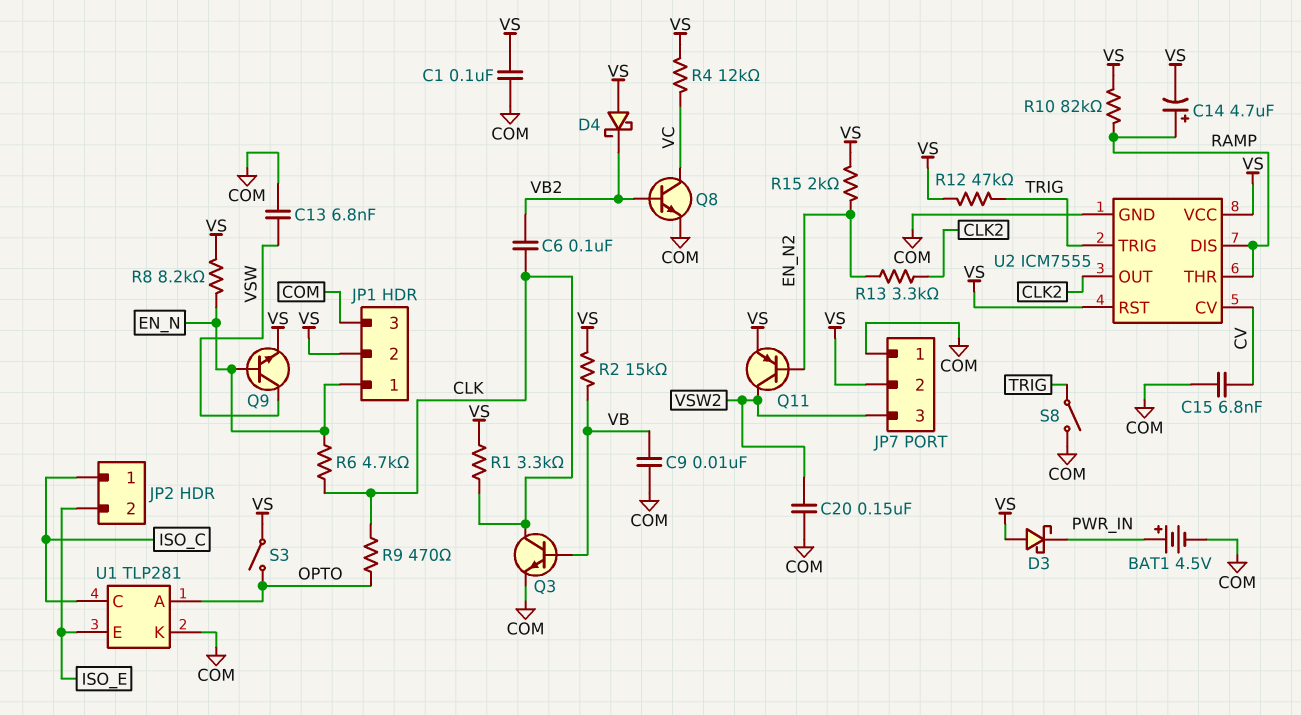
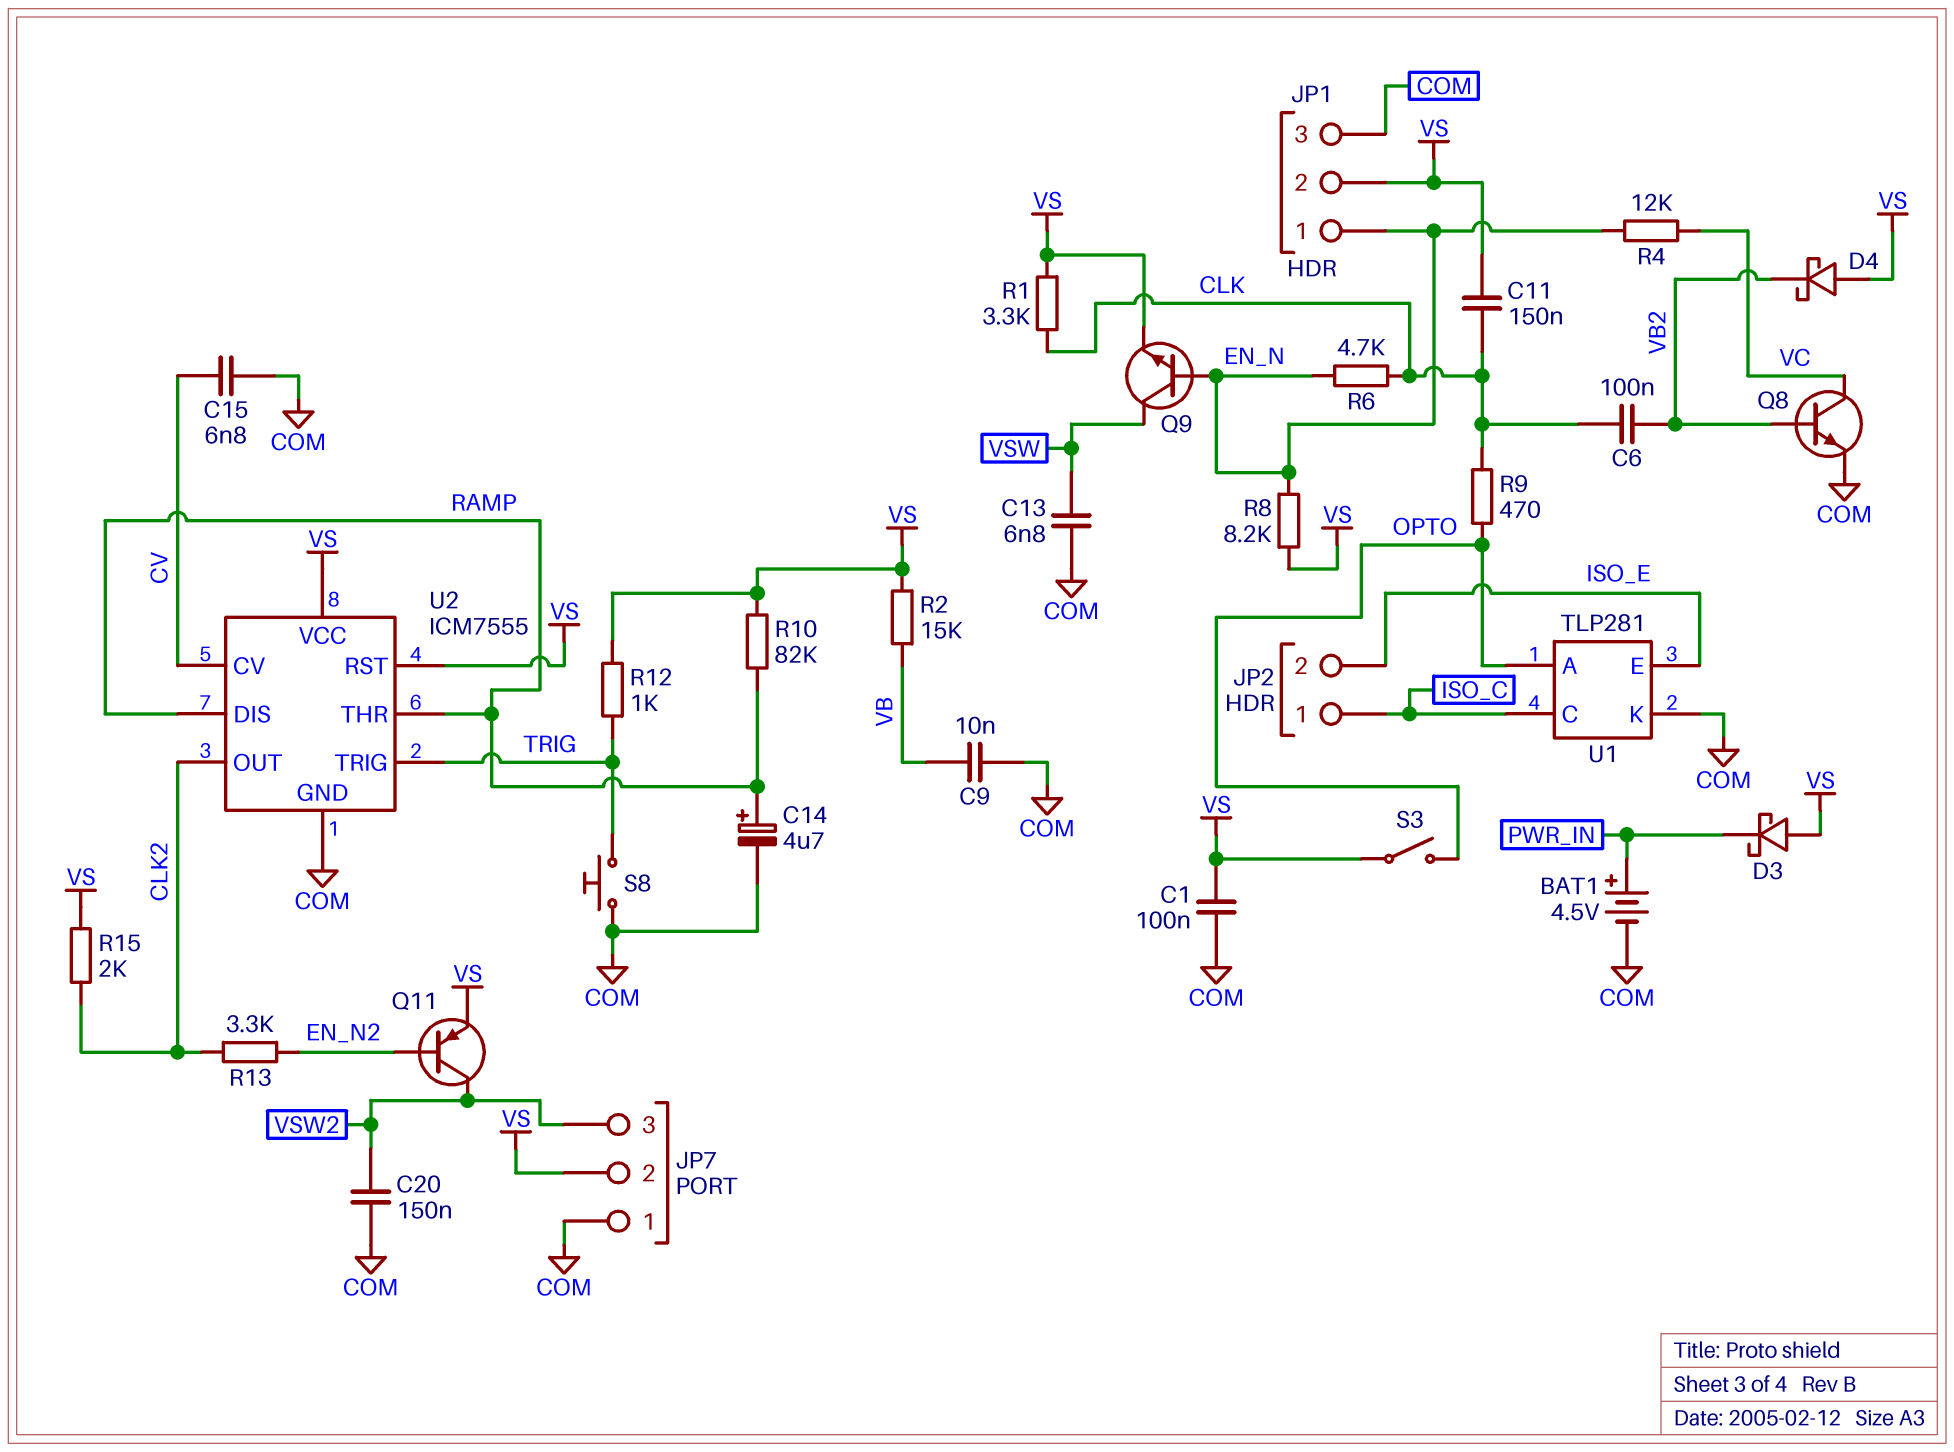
C11: none -> 150nF (CLK, VS)
C14: 4.7uF (plus RAMP, minus VS) -> 4.7uF (plus RAMP, minus COM)
Q3: NPN (B VB, C CLK, E COM) -> none
R4: 12k (VC, VS) -> 12k (EN_N, VC)
R12: 47k (TRIG, VS) -> 1k (TRIG, VS)
R15: 2k (EN_N2, VS) -> 2k (CLK2, VS)
S8: switch (COM, TRIG) -> button (COM, TRIG)

